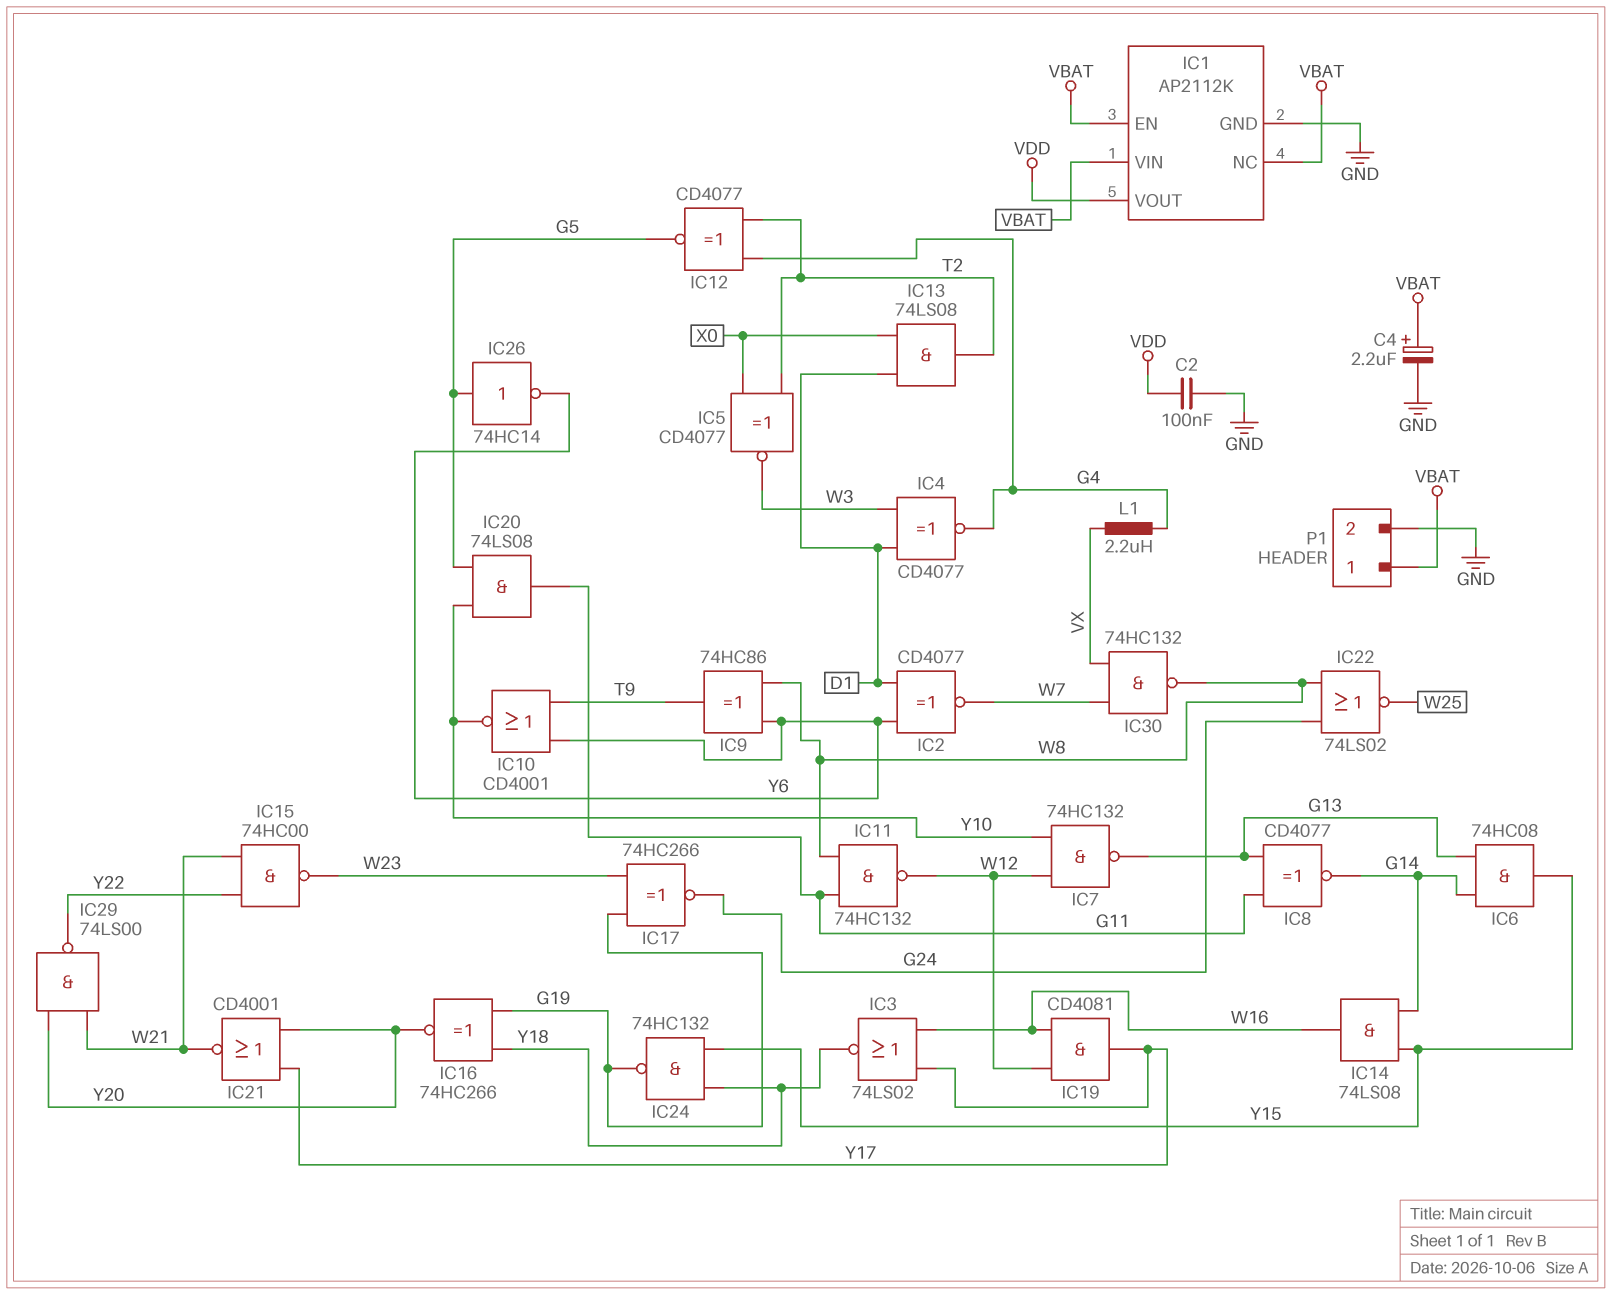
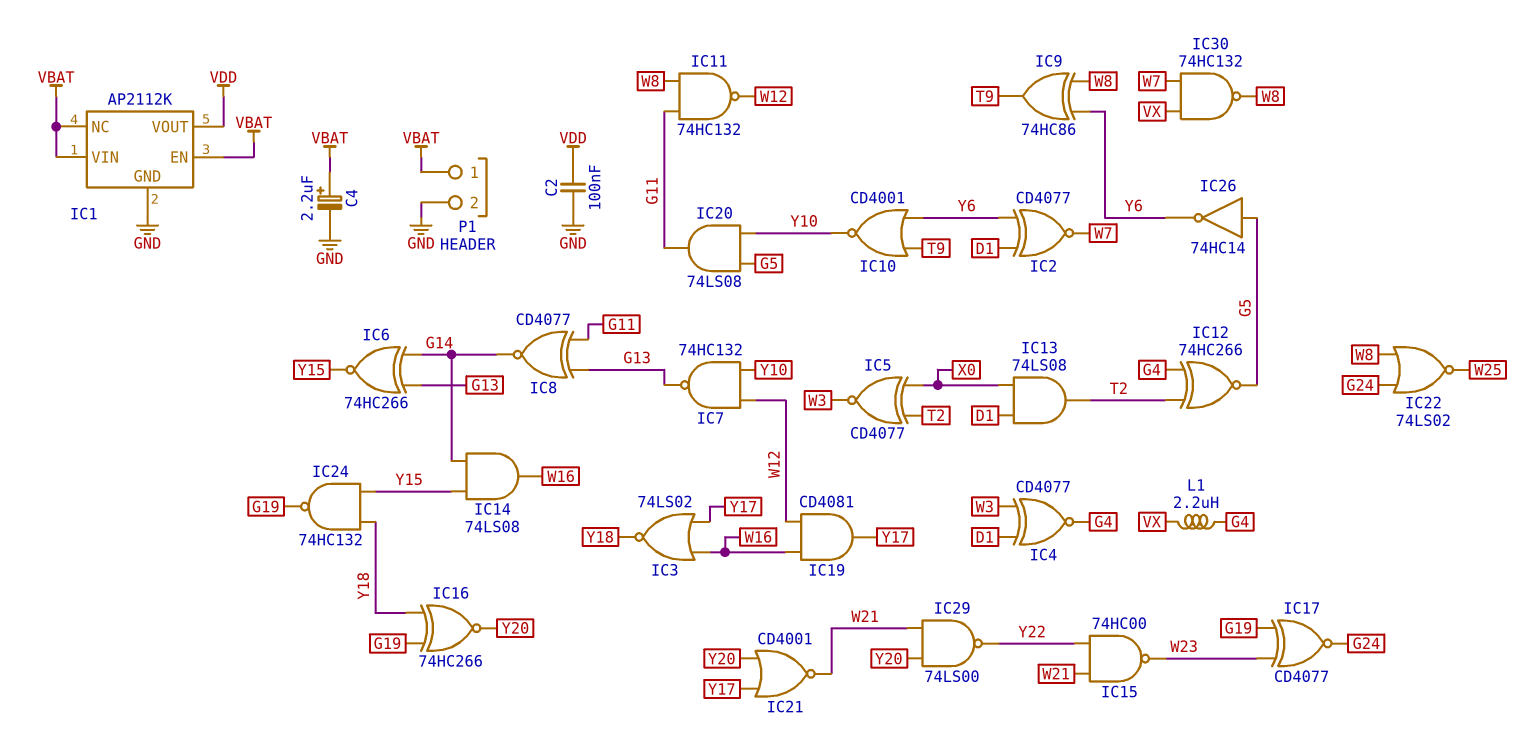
IC6: AND 74HC08 (in G13, in G14, out Y15) -> XNOR 74HC266 (in G13, in G14, out Y15)
IC12: XNOR CD4077 (in G4, in T2, out G5) -> XNOR 74HC266 (in G4, in T2, out G5)
IC17: XNOR 74HC266 (in G19, in W23, out G24) -> XNOR CD4077 (in G19, in W23, out G24)

